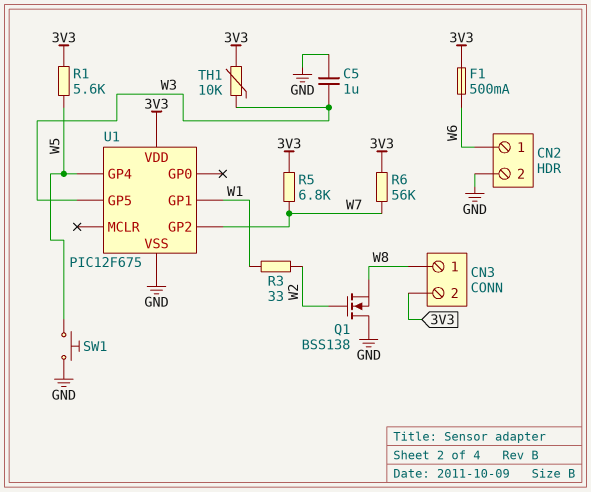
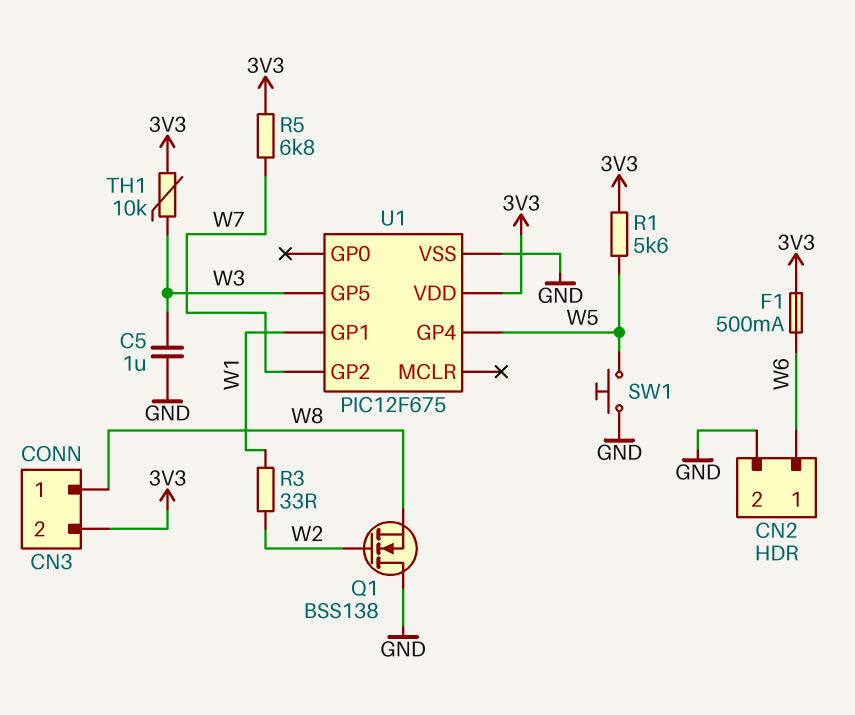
R6: 56k (3V3, W7) -> none

